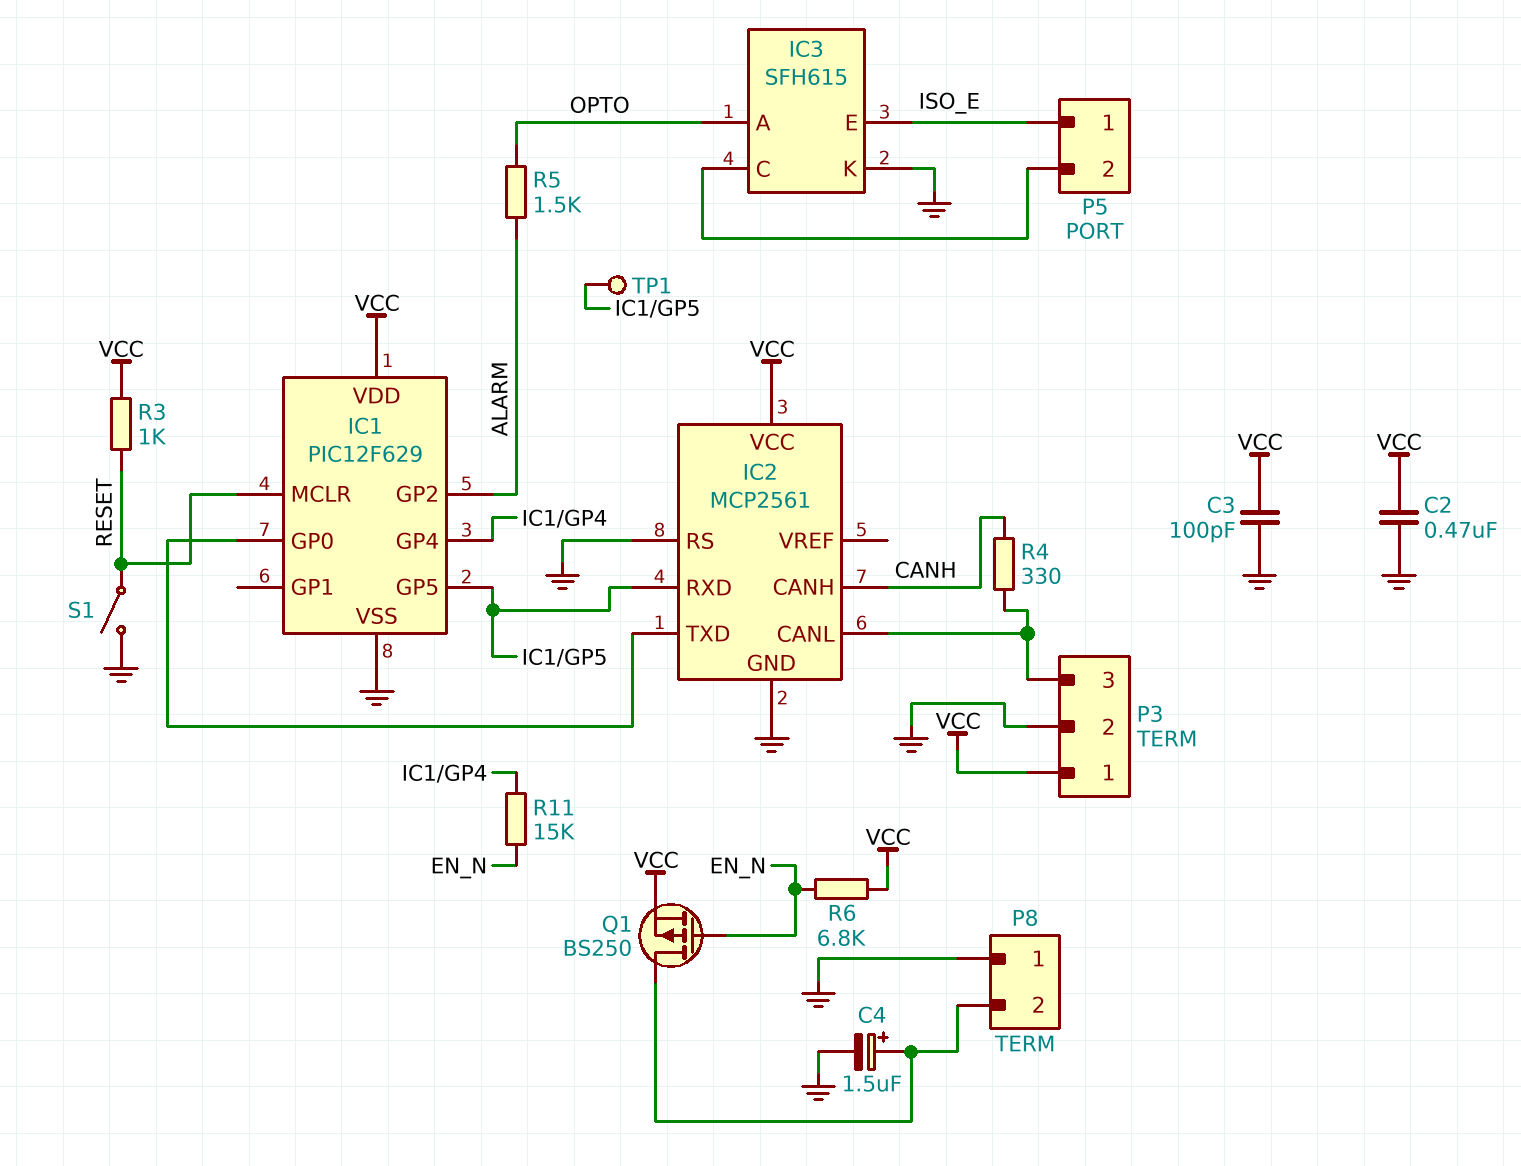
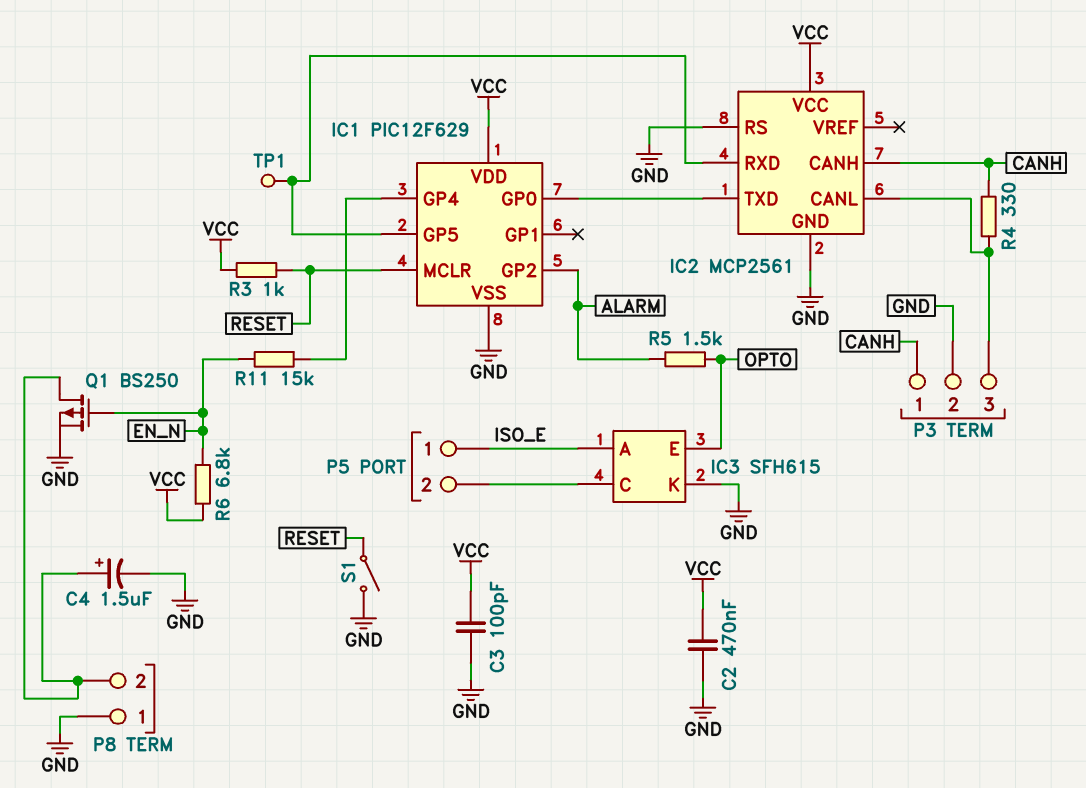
IC3 pin A: OPTO -> ISO_E
IC3 pin E: ISO_E -> OPTO
P3 pin 1: VCC -> CANH
Q1: PMOS BS250 (G EN_N, D P8/2, S VCC) -> PMOS BS250 (G EN_N, D P8/2, S GND)

